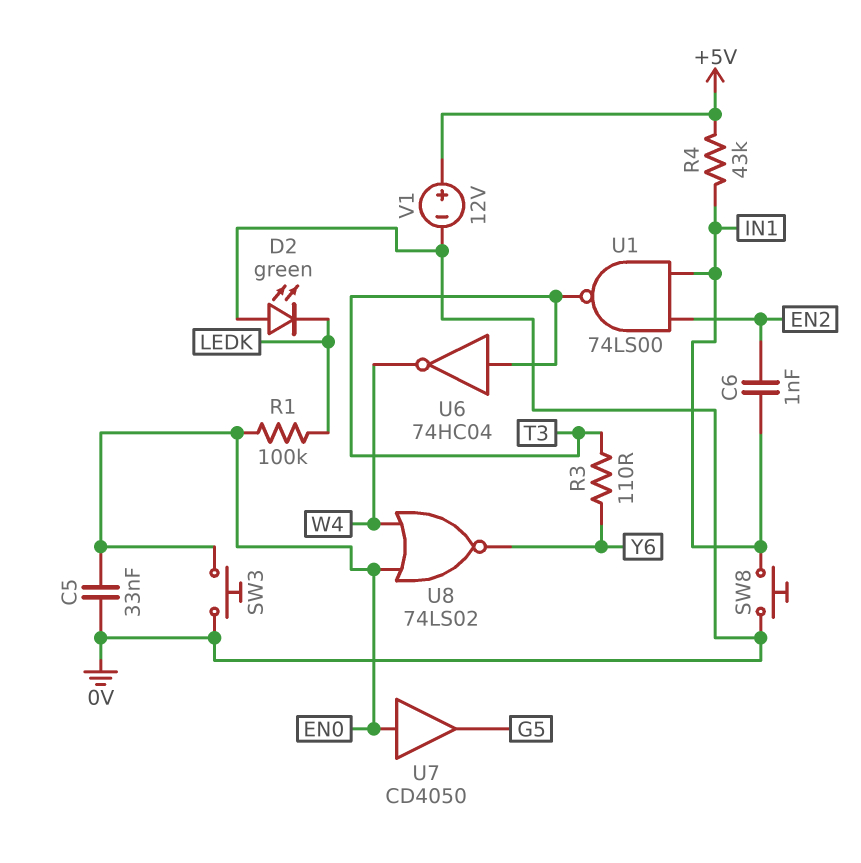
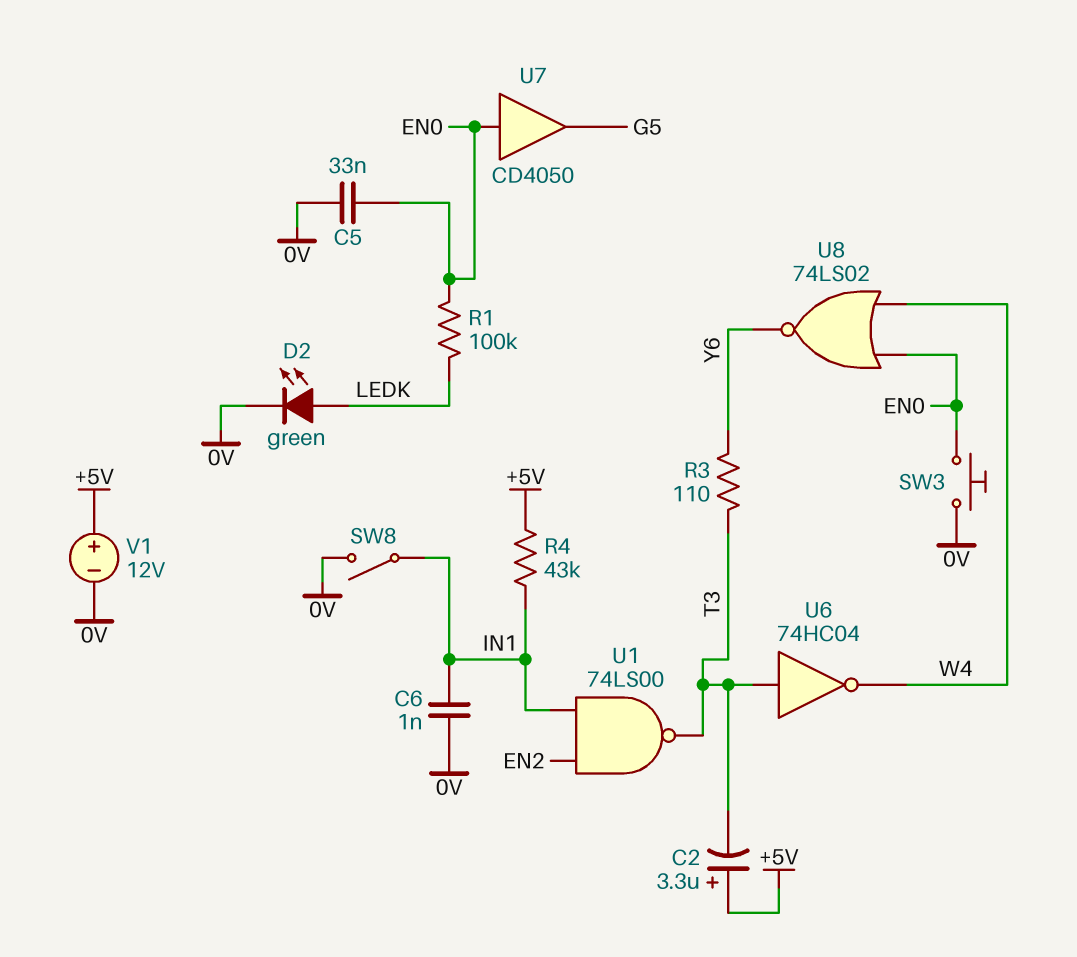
C2: none -> 3.3uF (plus +5V, minus T3)
C6: 1nF (EN2, IN1) -> 1nF (0V, IN1)
D2: LED green (A 0V, K LEDK) -> LED green (A LEDK, K 0V)
SW8: button (0V, IN1) -> switch (0V, IN1)

